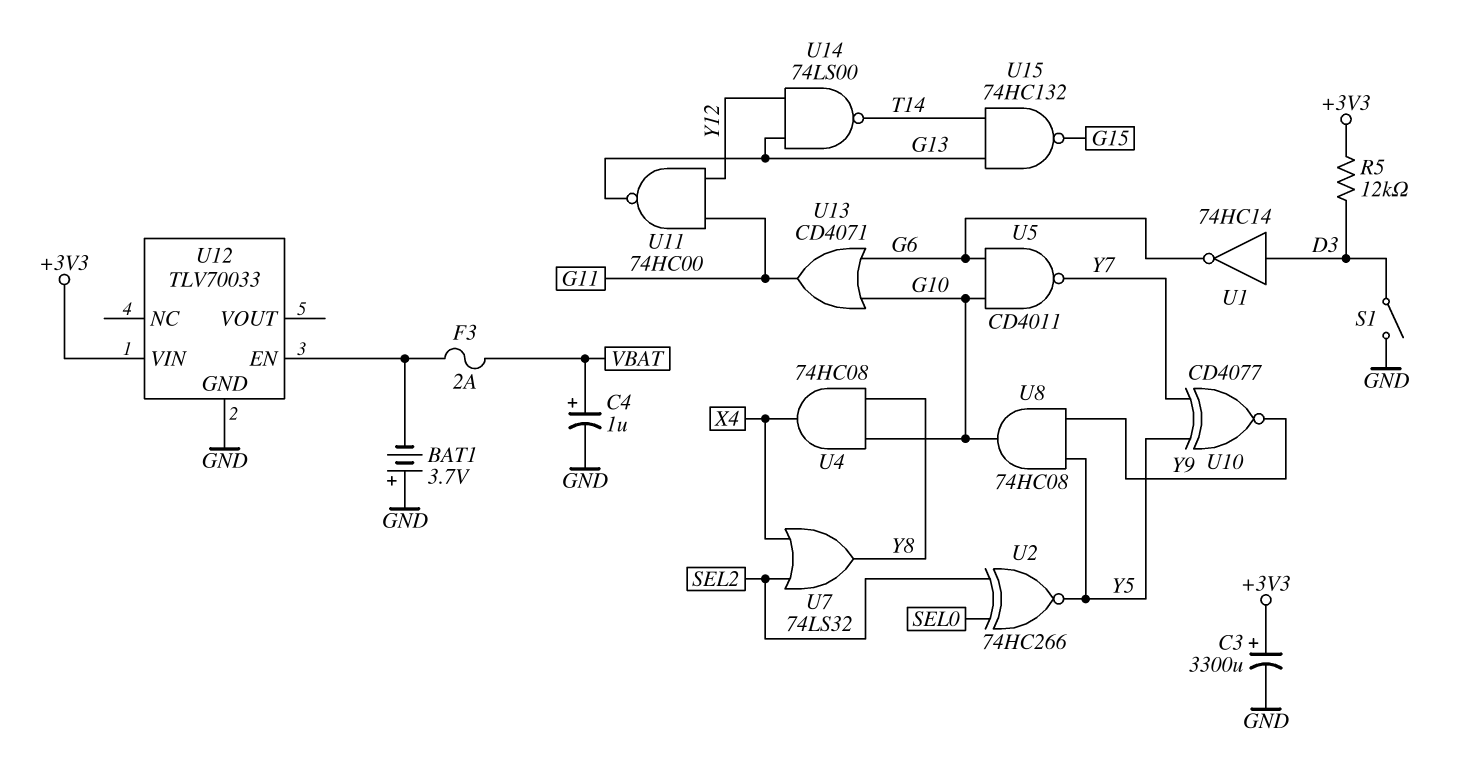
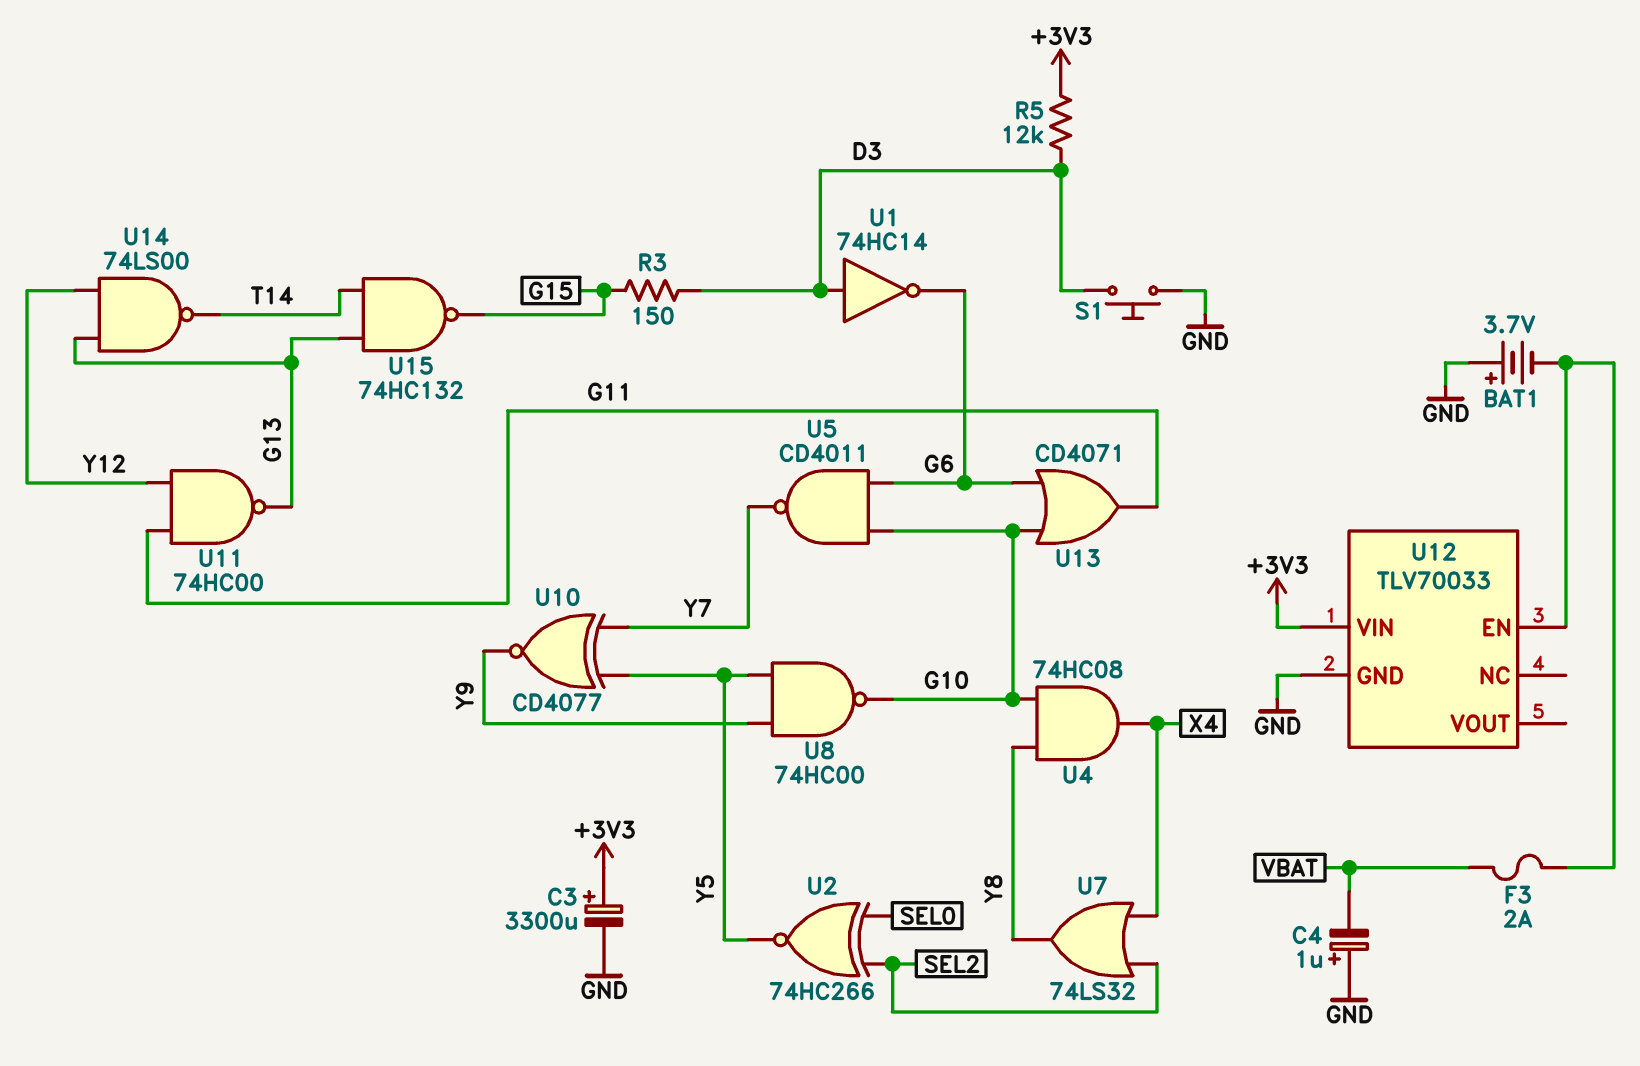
C4: 1uF (plus VBAT, minus GND) -> 1uF (plus GND, minus VBAT)
R3: none -> 150 (D3, G15)
S1: switch (D3, GND) -> button (D3, GND)
U8: AND 74HC08 (in Y5, in Y9, out G10) -> NAND 74HC00 (in Y5, in Y9, out G10)

